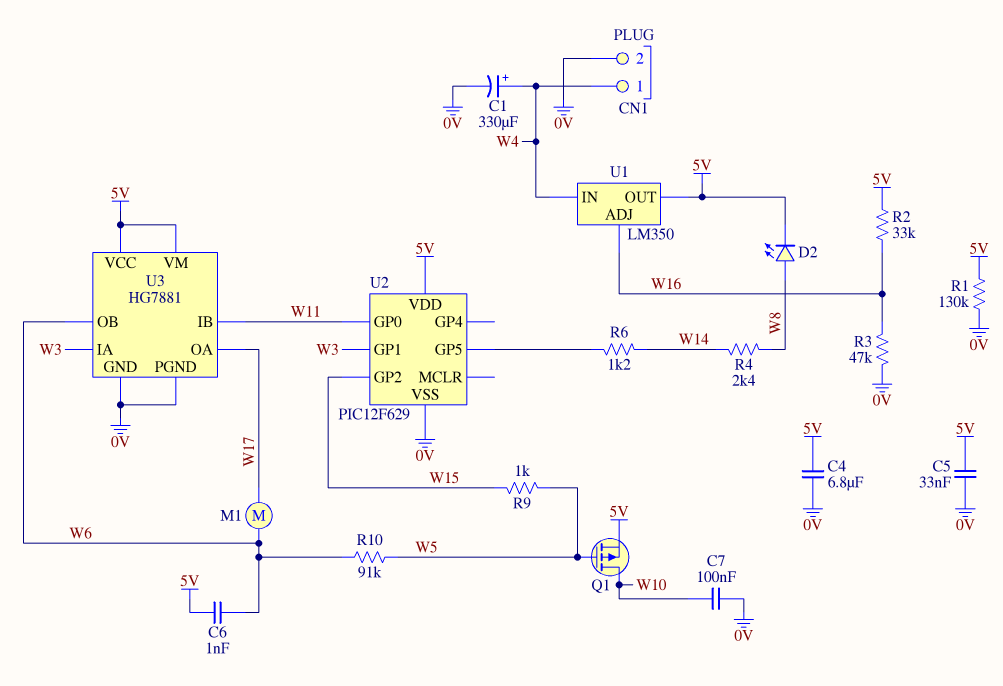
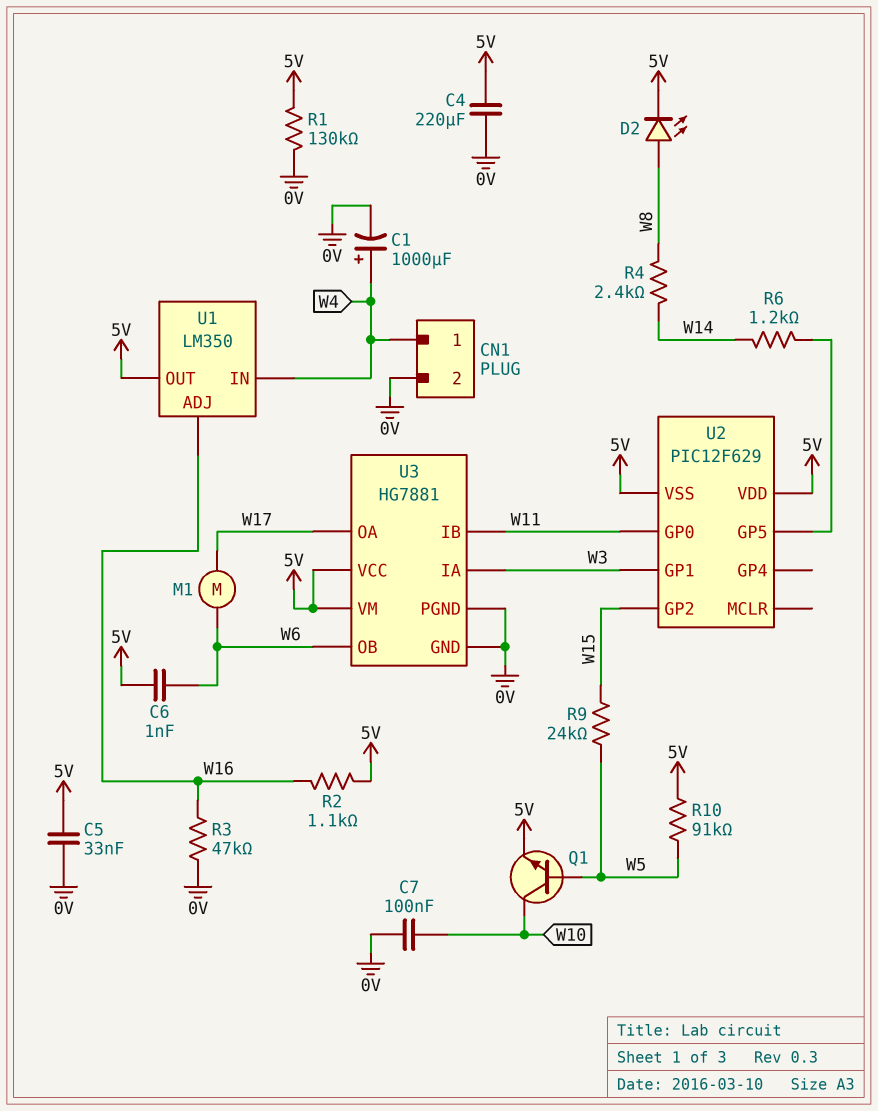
C1: 330uF (plus W4, minus 0V) -> 1000uF (plus W4, minus 0V)
C4: 6.8uF (0V, 5V) -> 220uF (0V, 5V)
Q1: PMOS (G W5, D W10, S 5V) -> NPN (B W5, C W10, E 5V)
R2: 33k (5V, W16) -> 1.1k (5V, W16)
R9: 1k (W5, W15) -> 24k (W5, W15)
R10: 91k (W5, W6) -> 91k (5V, W5)
U2 pin VSS: 0V -> 5V

